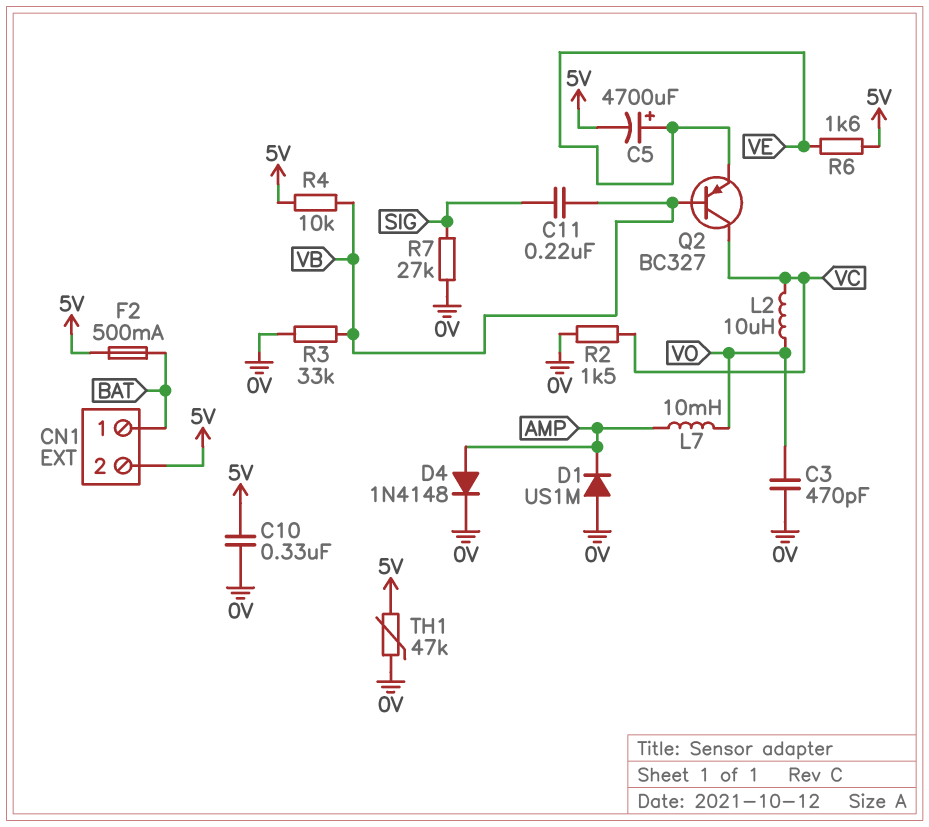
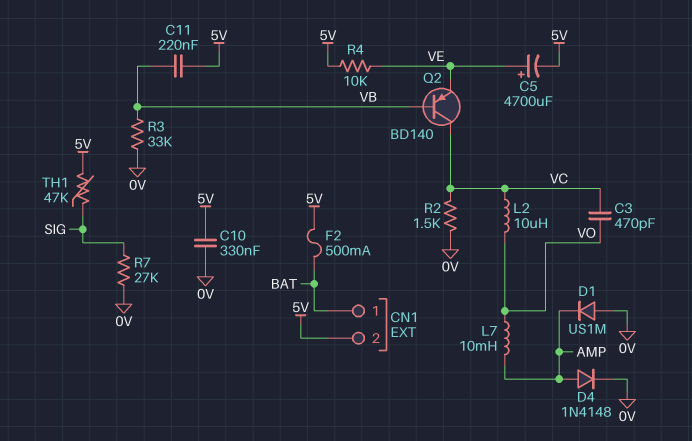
C3: 470pF (0V, VO) -> 470pF (VC, VO)
C11: 220nF (SIG, VB) -> 220nF (5V, VB)
Q2: PNP BC327 (B VB, C VC, E VE) -> PNP BD140 (B VB, C VC, E VE)
R4: 10k (5V, VB) -> 10k (5V, VE)
R6: 1.6k (5V, VE) -> none
TH1: 47k (0V, 5V) -> 47k (5V, SIG)

